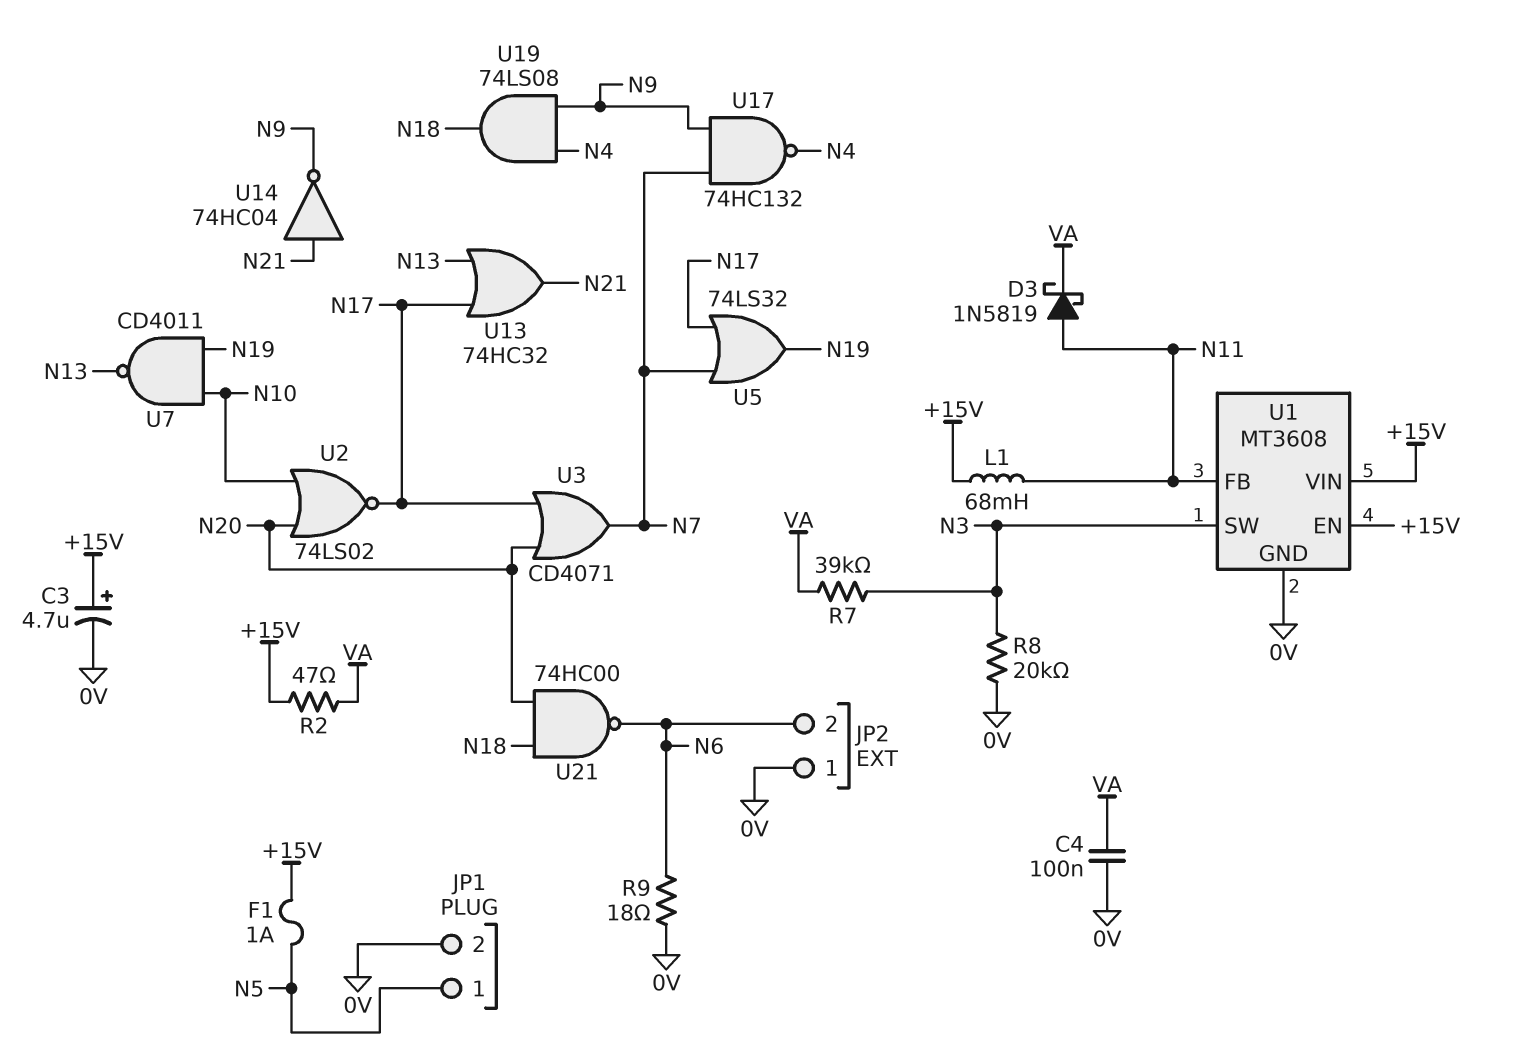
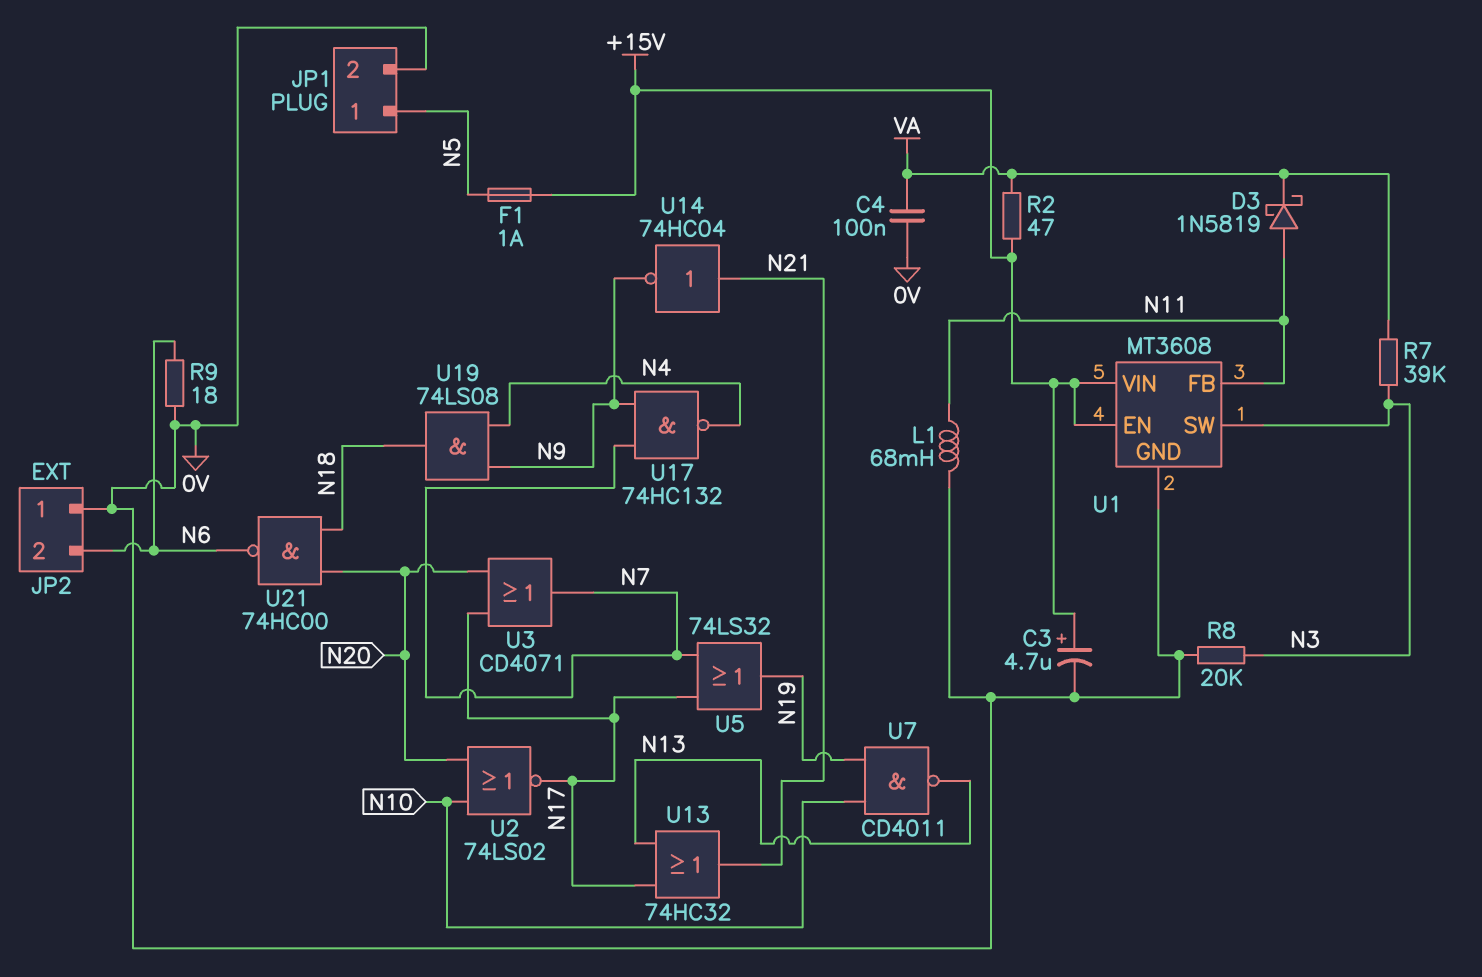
L1: 68mH (+15V, N11) -> 68mH (0V, N11)

